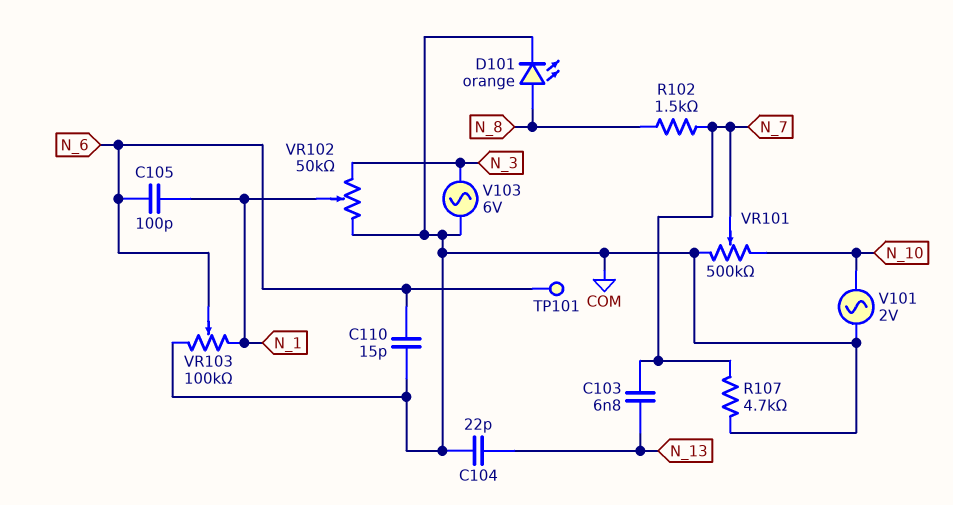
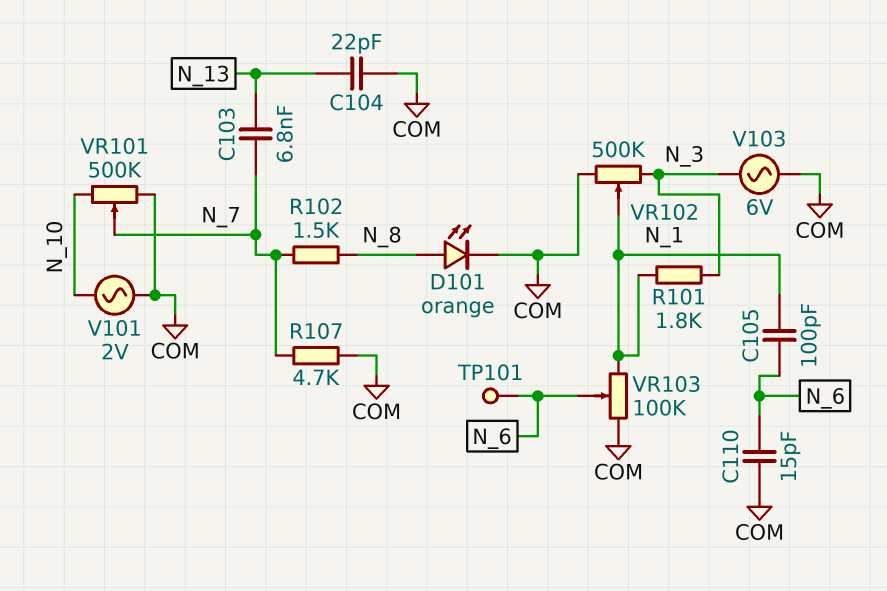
R101: none -> 1.8k (N_1, N_3)
VR102: 50k (COM, N_3, wiper N_1) -> 500k (COM, N_3, wiper N_1)

